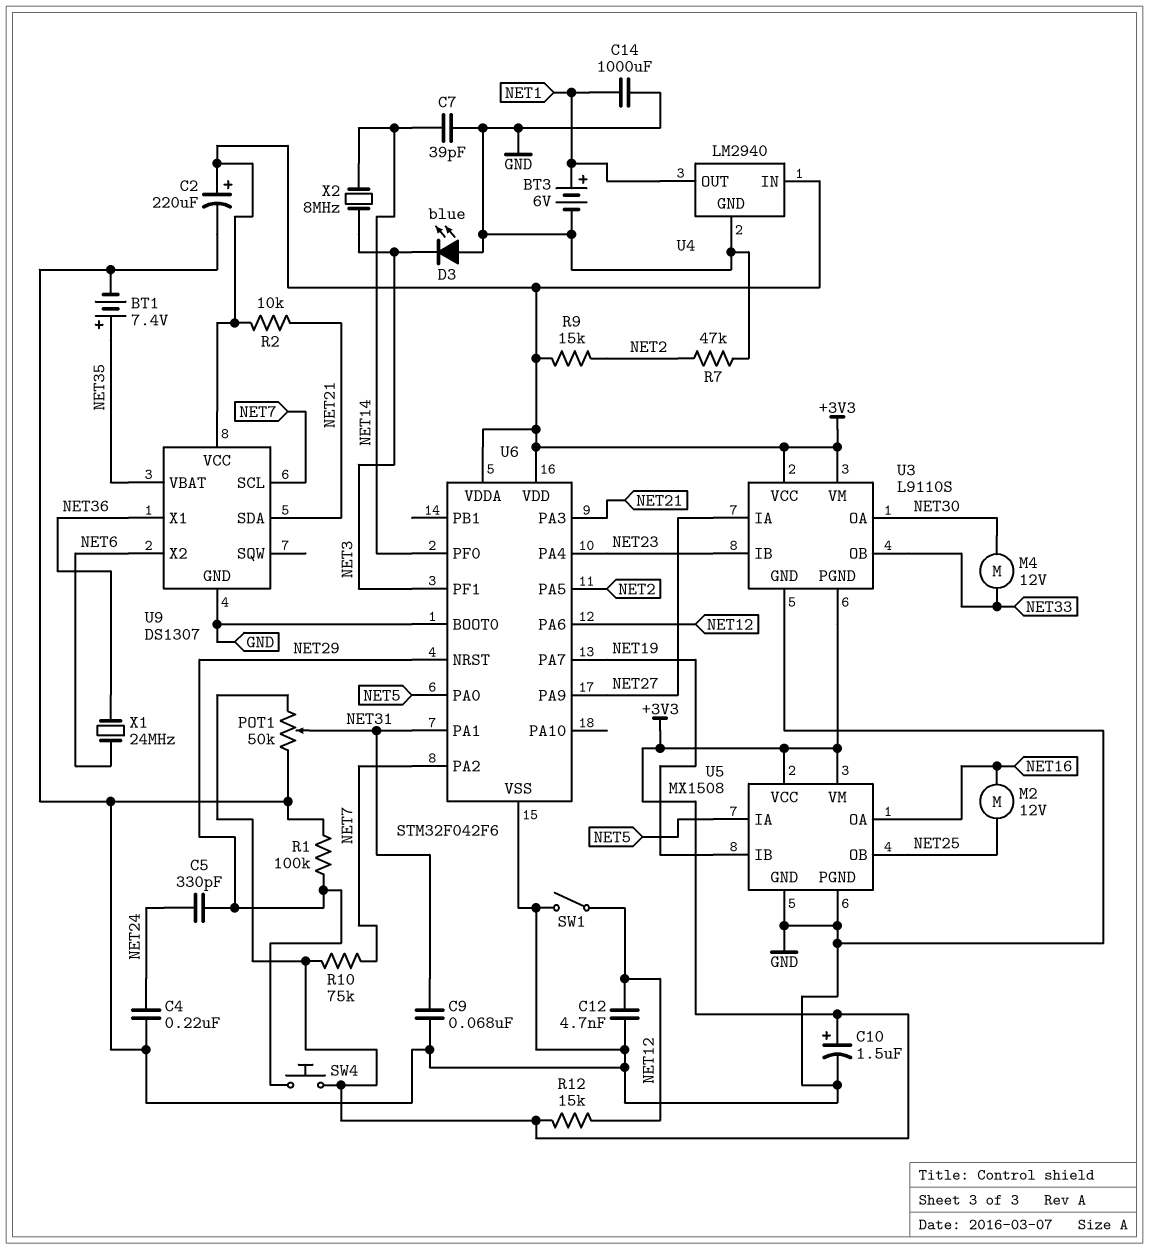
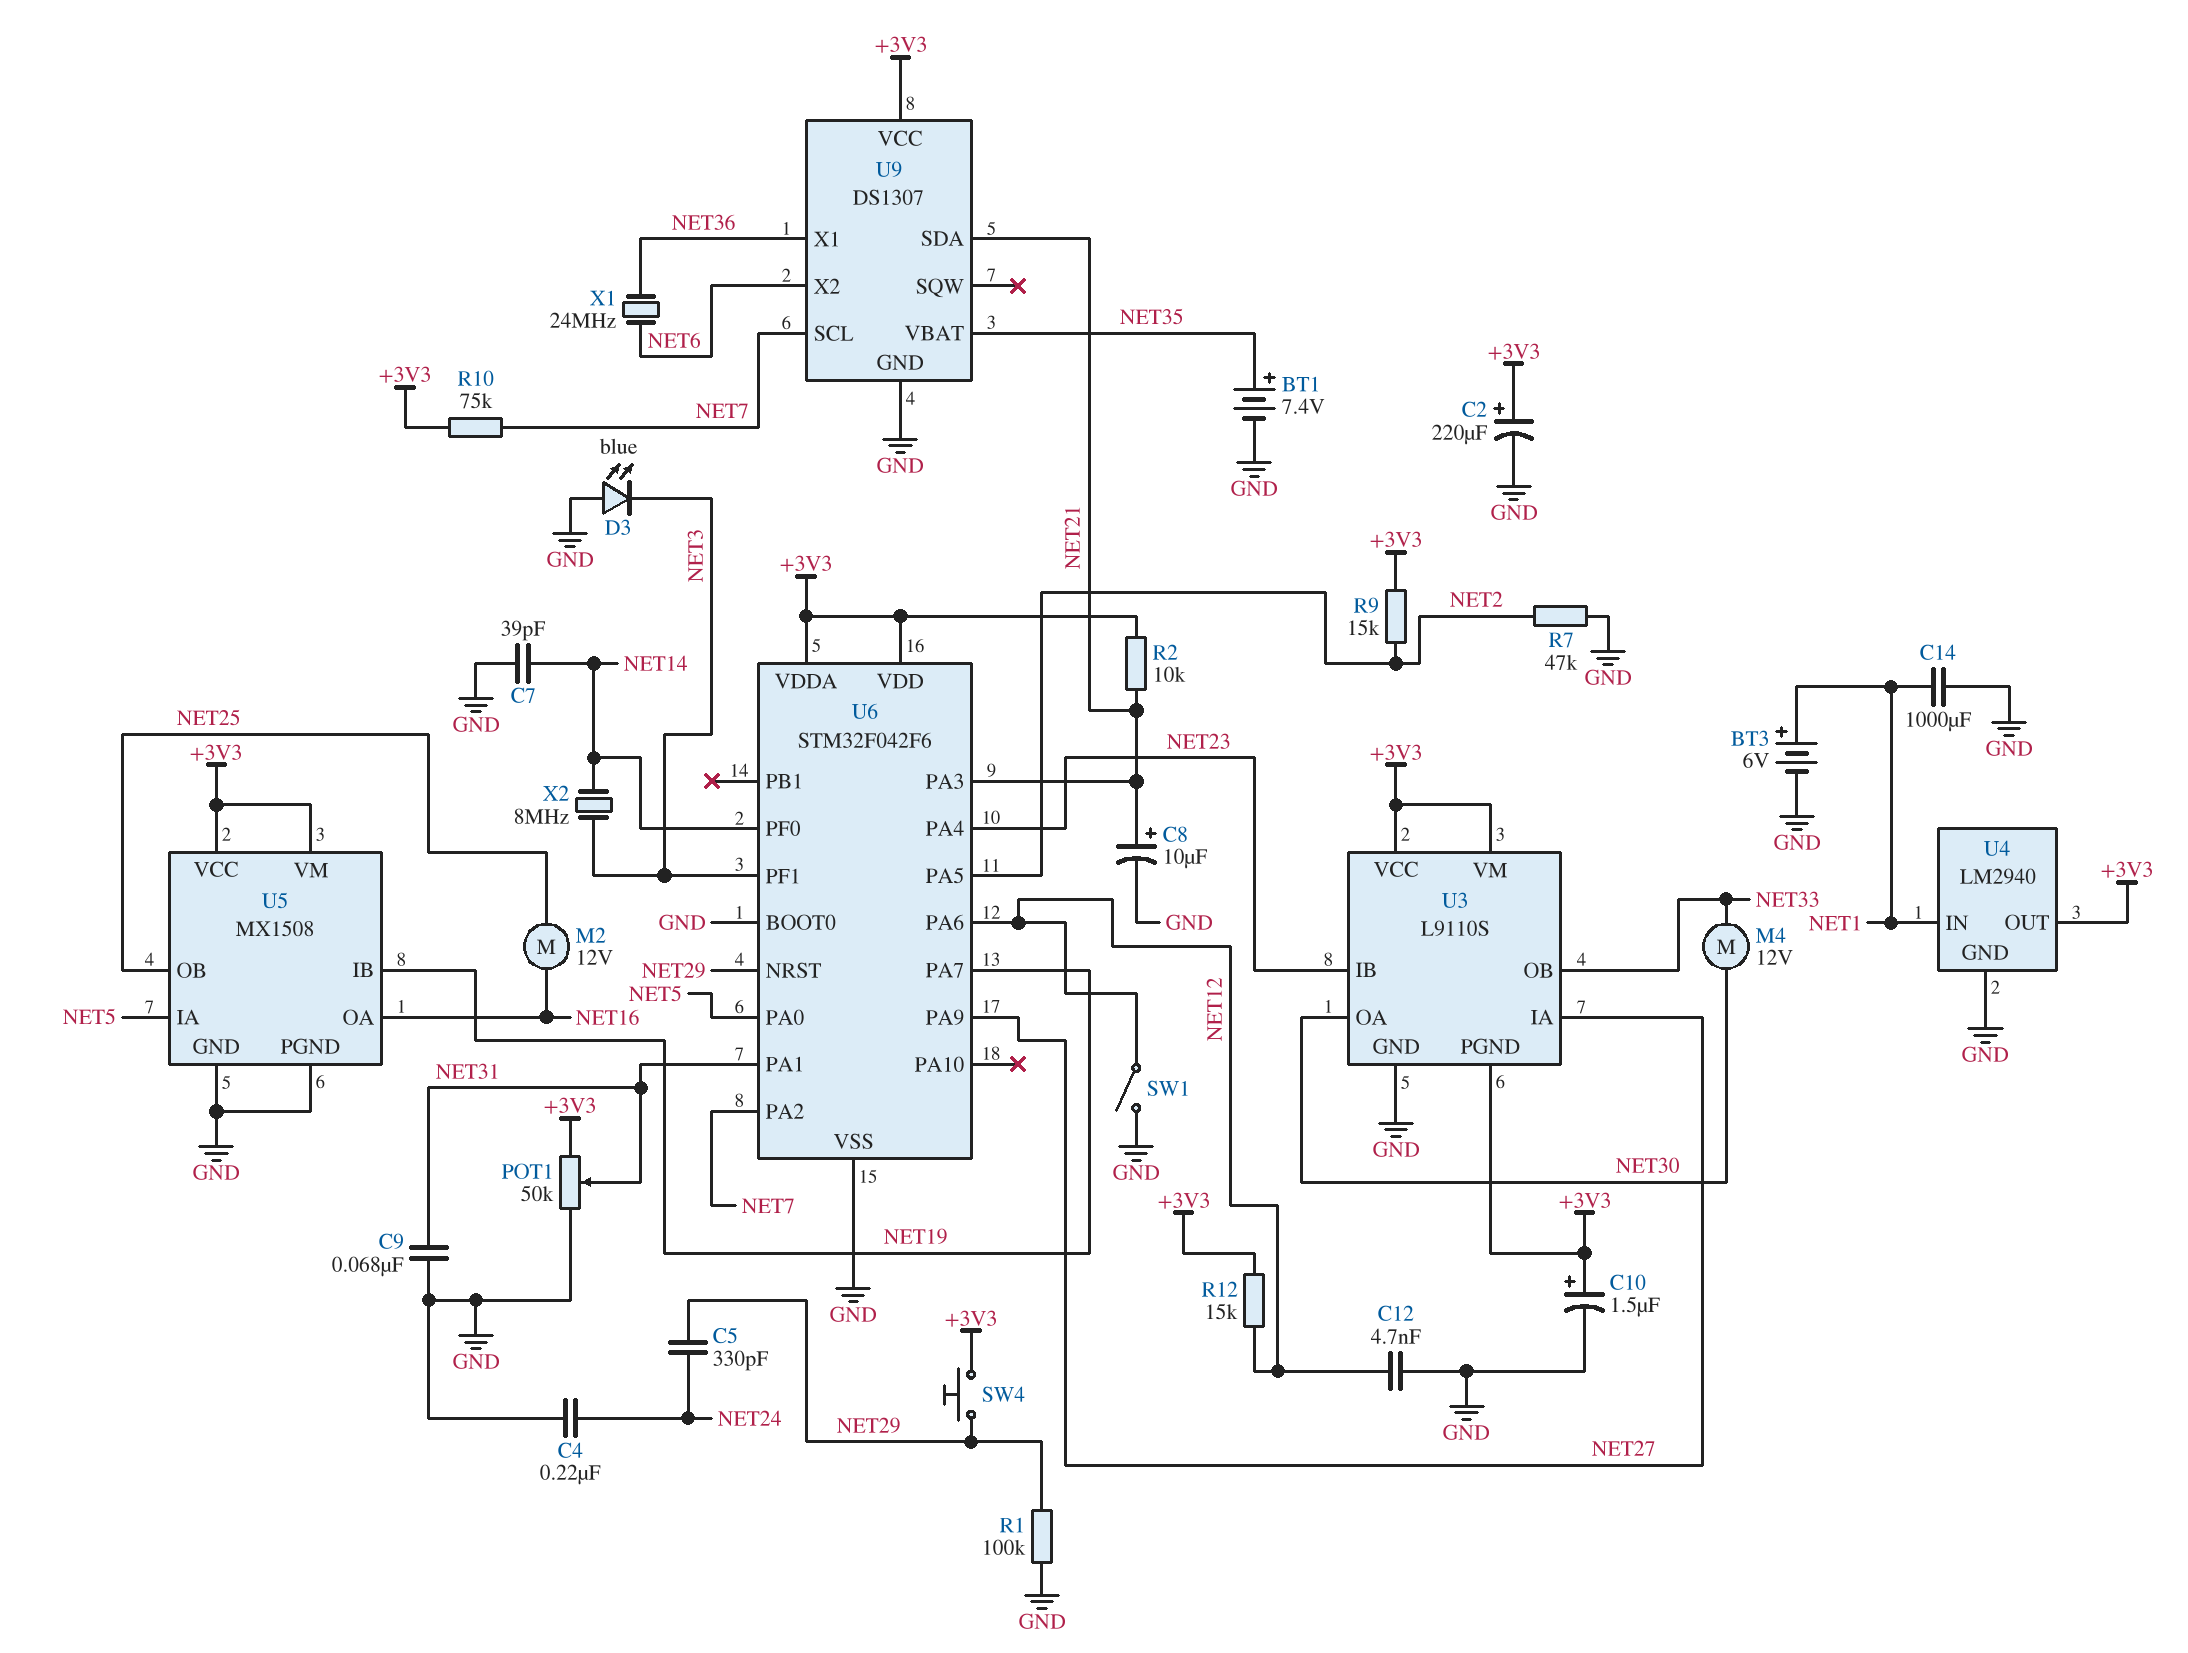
C8: none -> 10uF (plus NET21, minus GND)
U4 pin IN: +3V3 -> NET1
U4 pin OUT: NET1 -> +3V3

